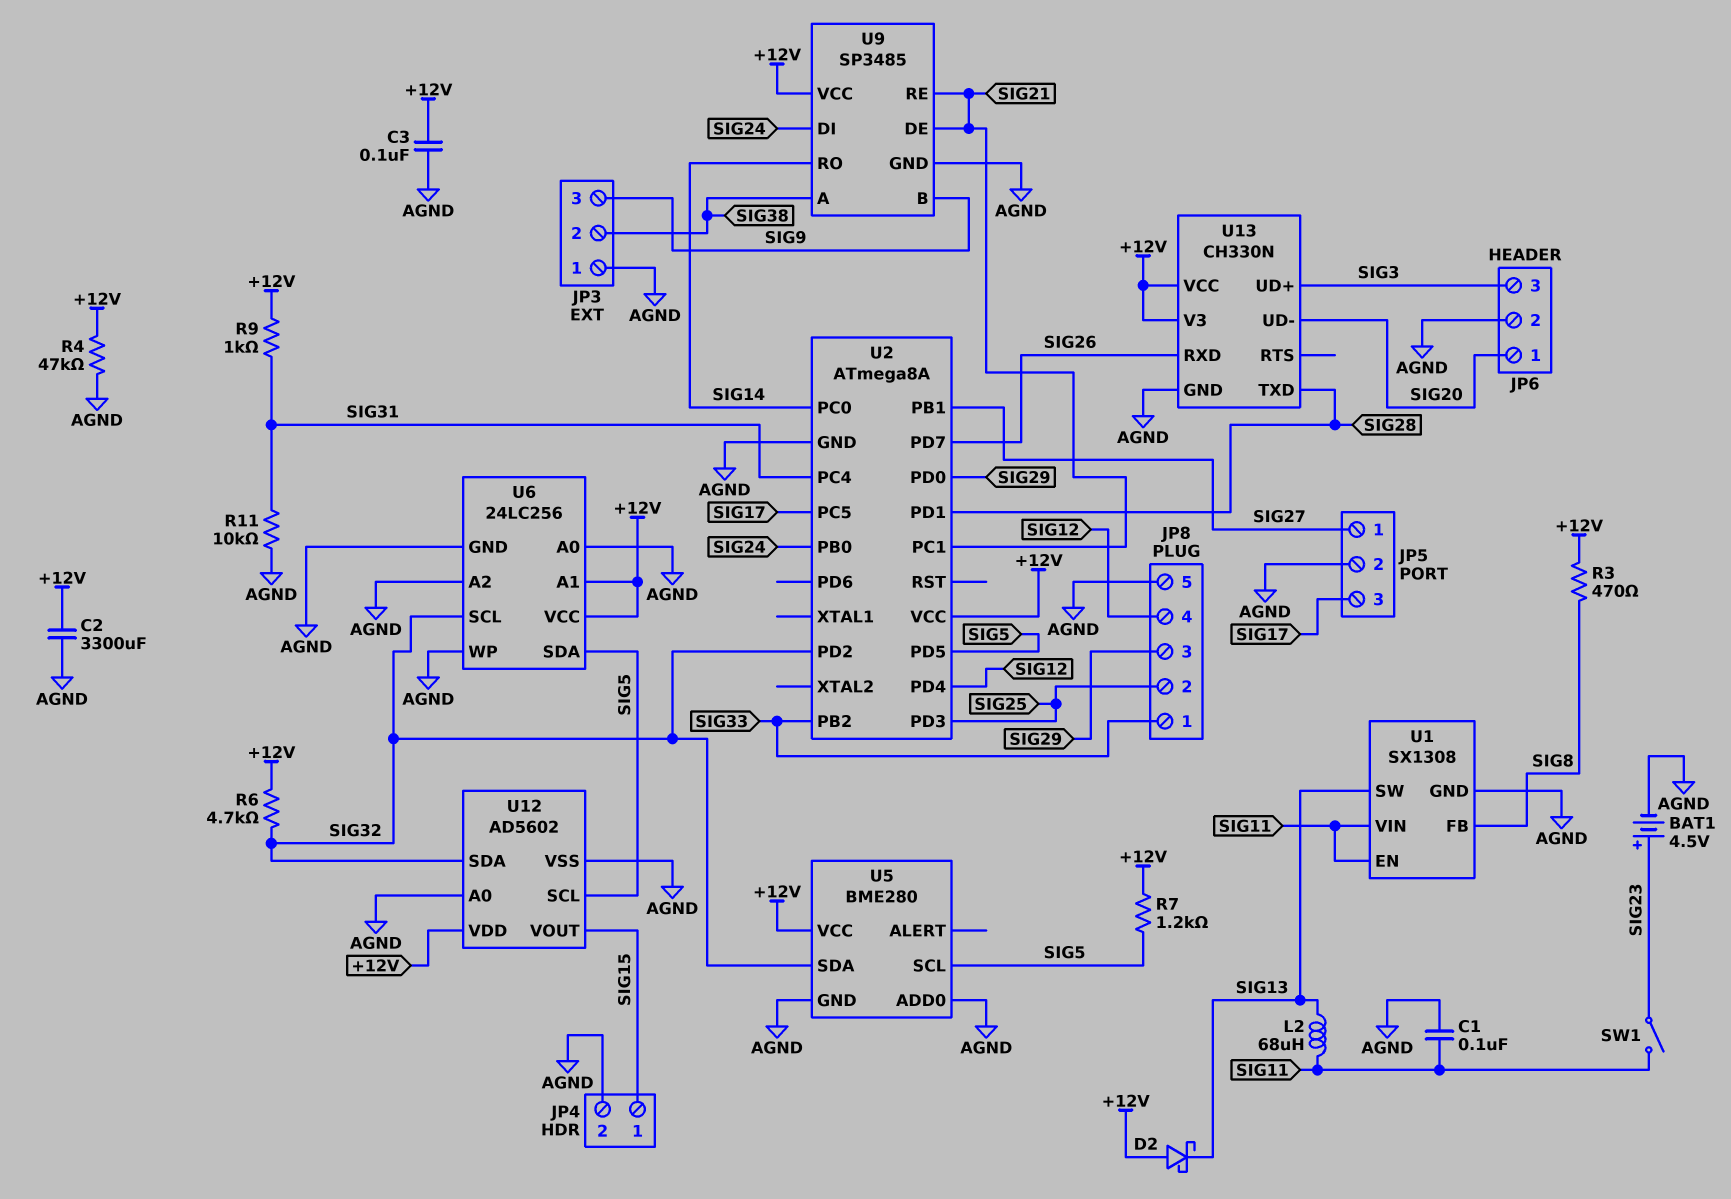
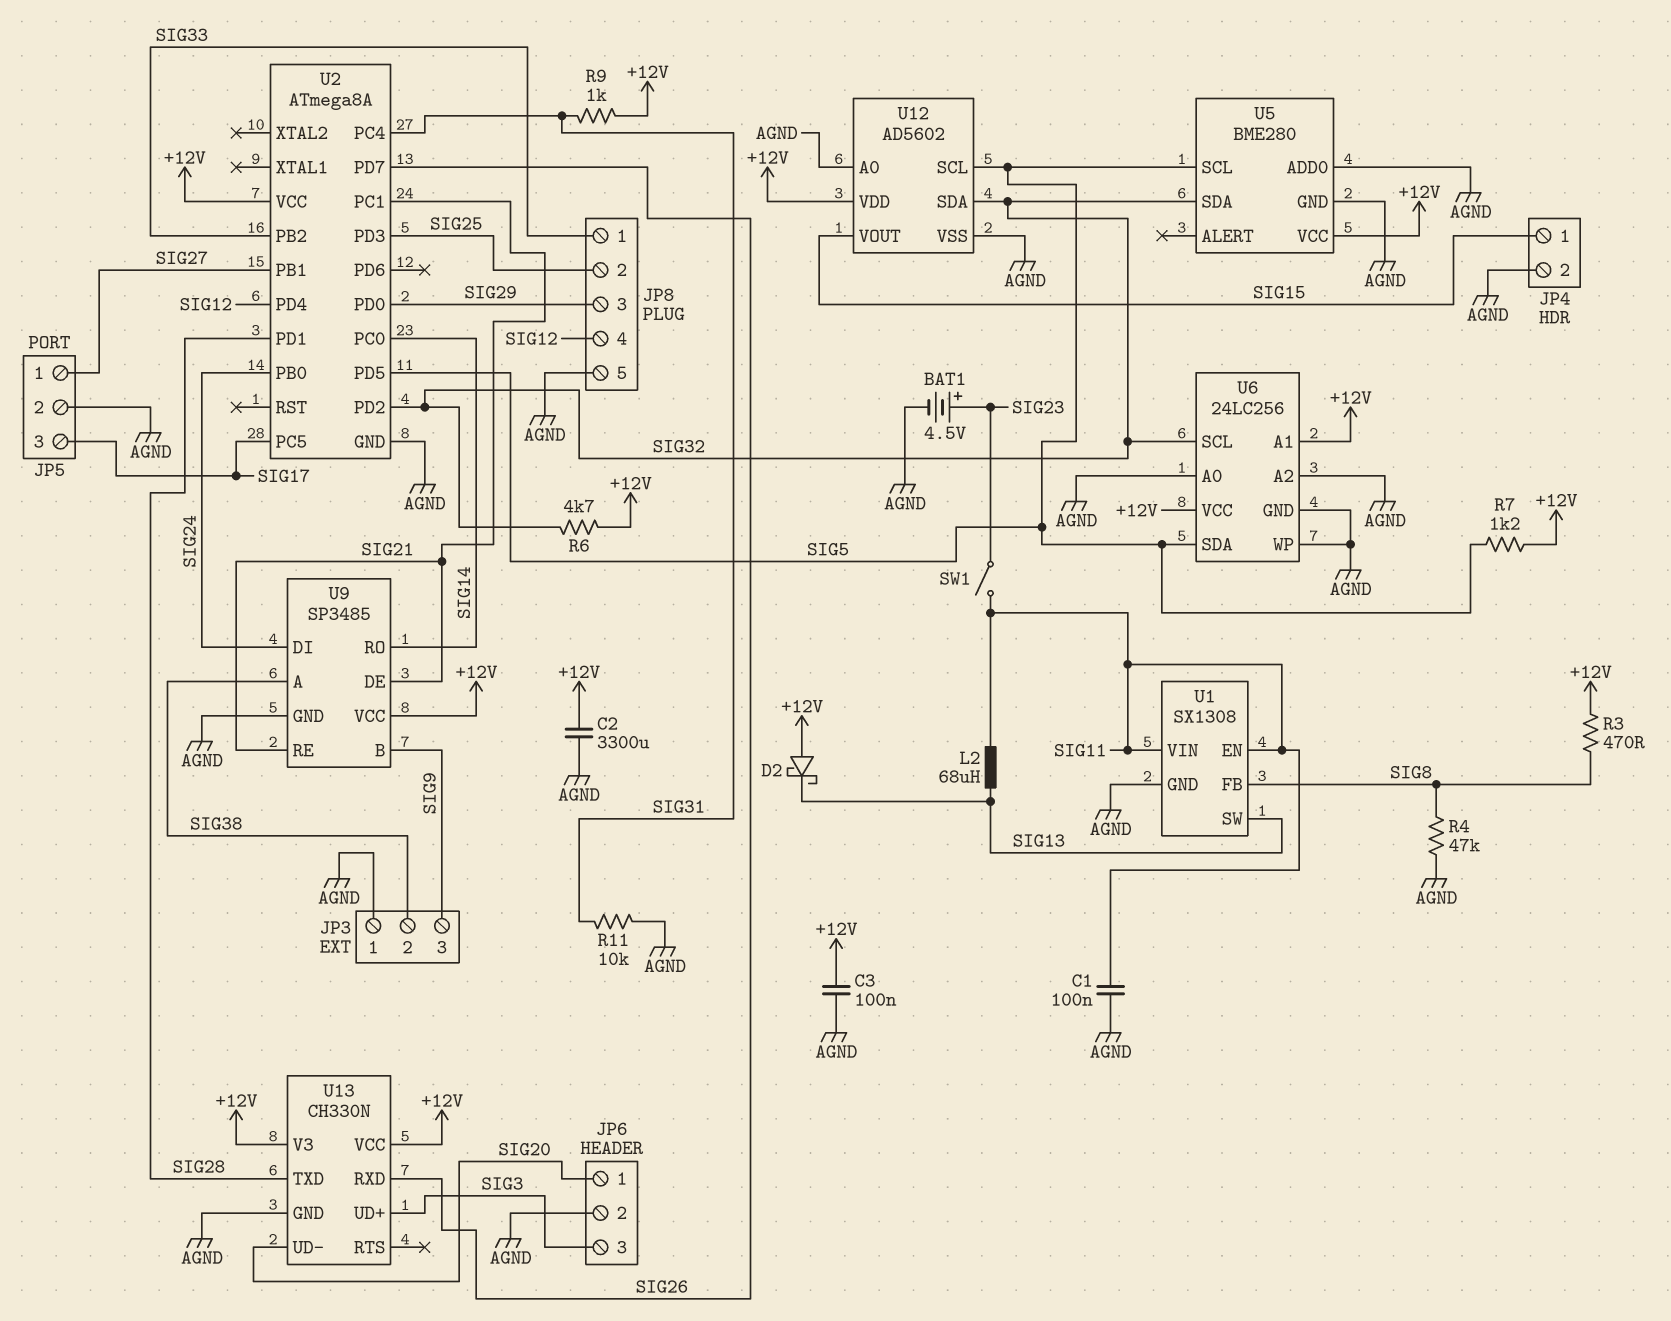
R4: 47k (+12V, AGND) -> 47k (AGND, SIG8)

